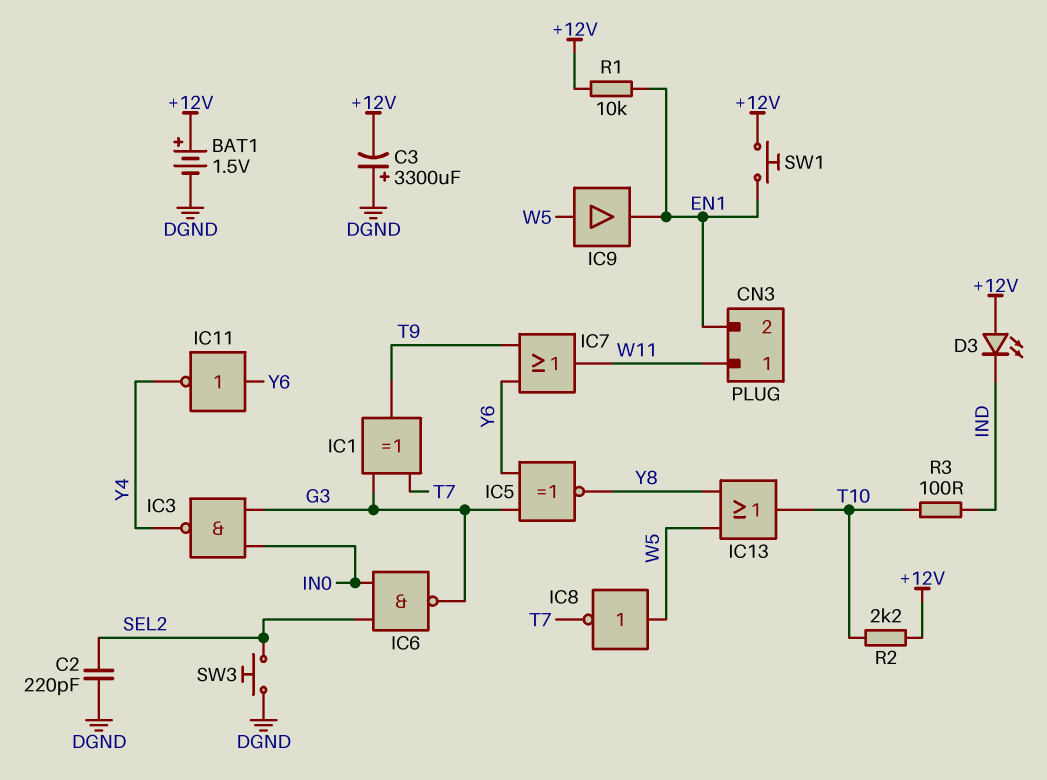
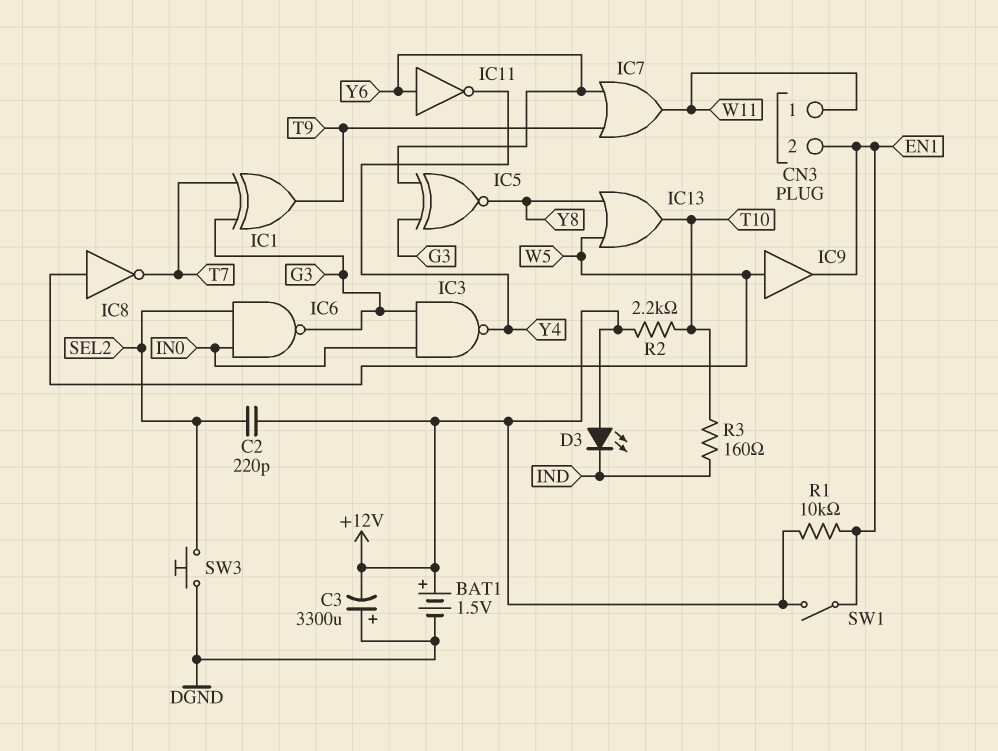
C2: 220pF (DGND, SEL2) -> 220pF (+12V, SEL2)
R3: 100 (IND, T10) -> 160 (IND, T10)
SW1: button (+12V, EN1) -> switch (+12V, EN1)

